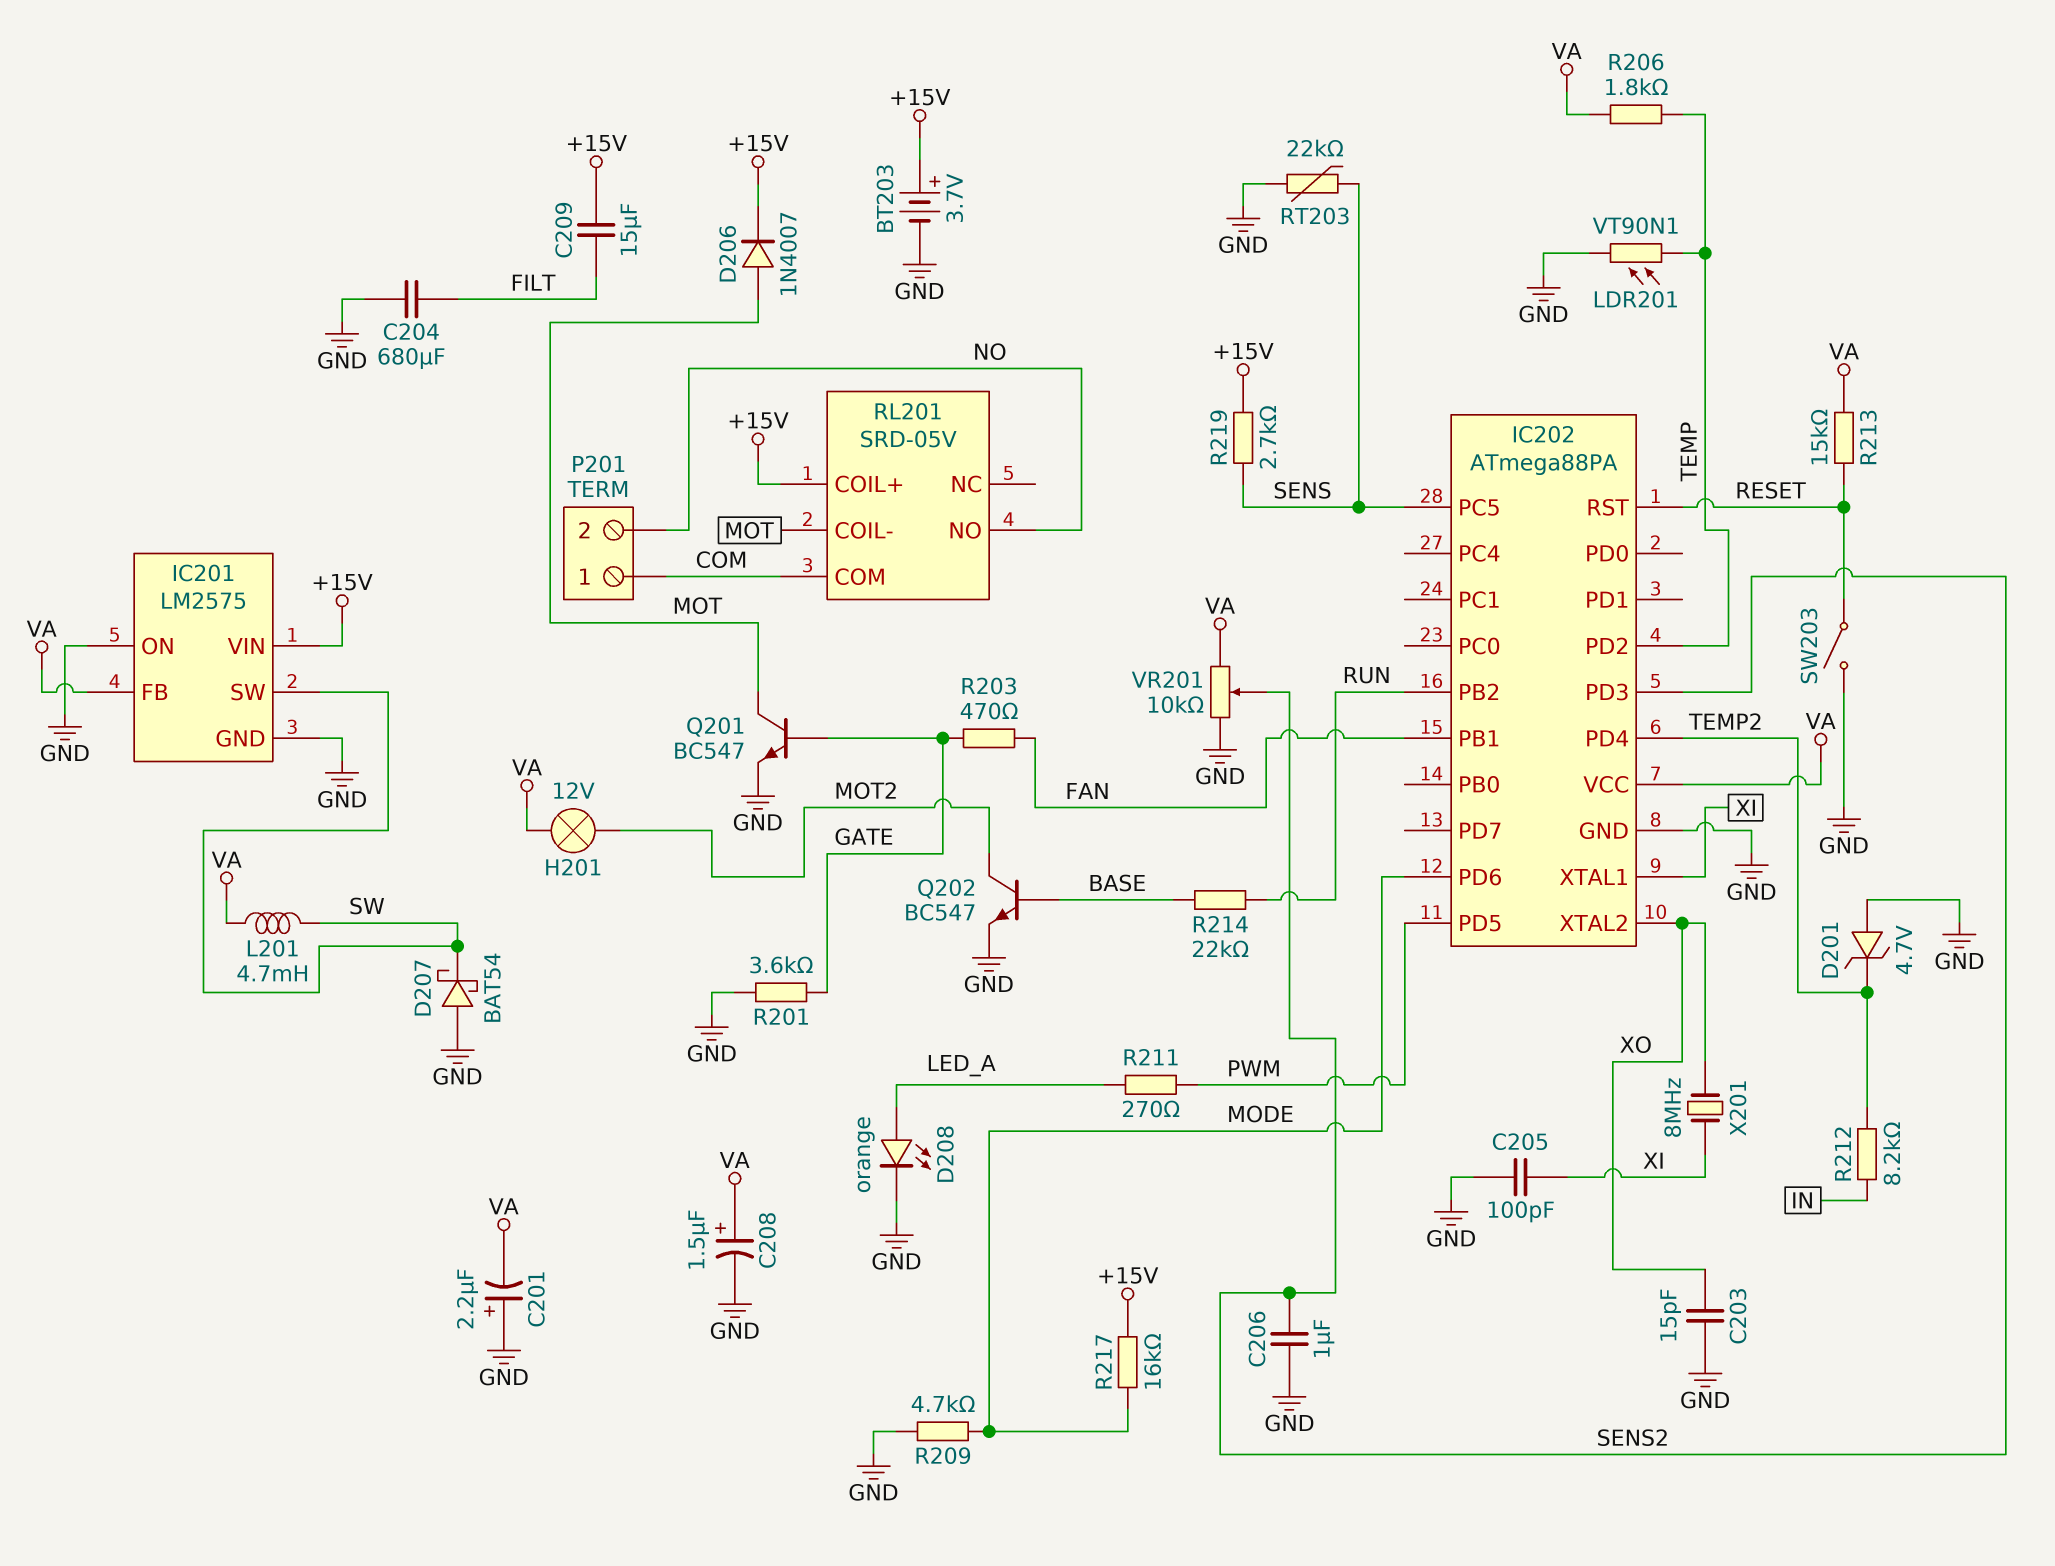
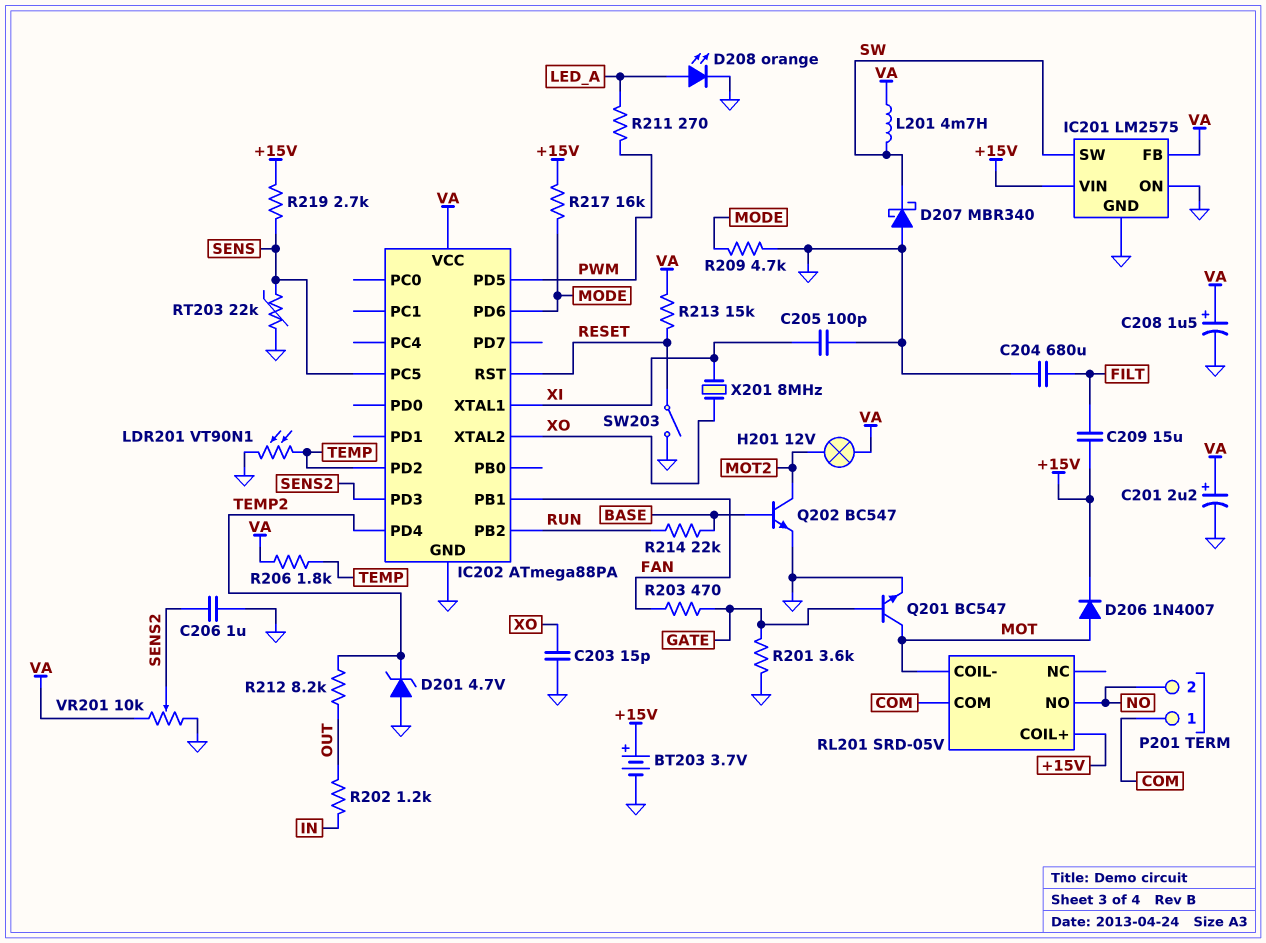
C201: 2.2uF (plus GND, minus VA) -> 2.2uF (plus VA, minus GND)
D207: schottky BAT54 (A GND, K SW) -> schottky MBR340 (A GND, K SW)
R202: none -> 1.2k (IN, OUT)
R212: 8.2k (IN, TEMP2) -> 8.2k (OUT, TEMP2)

